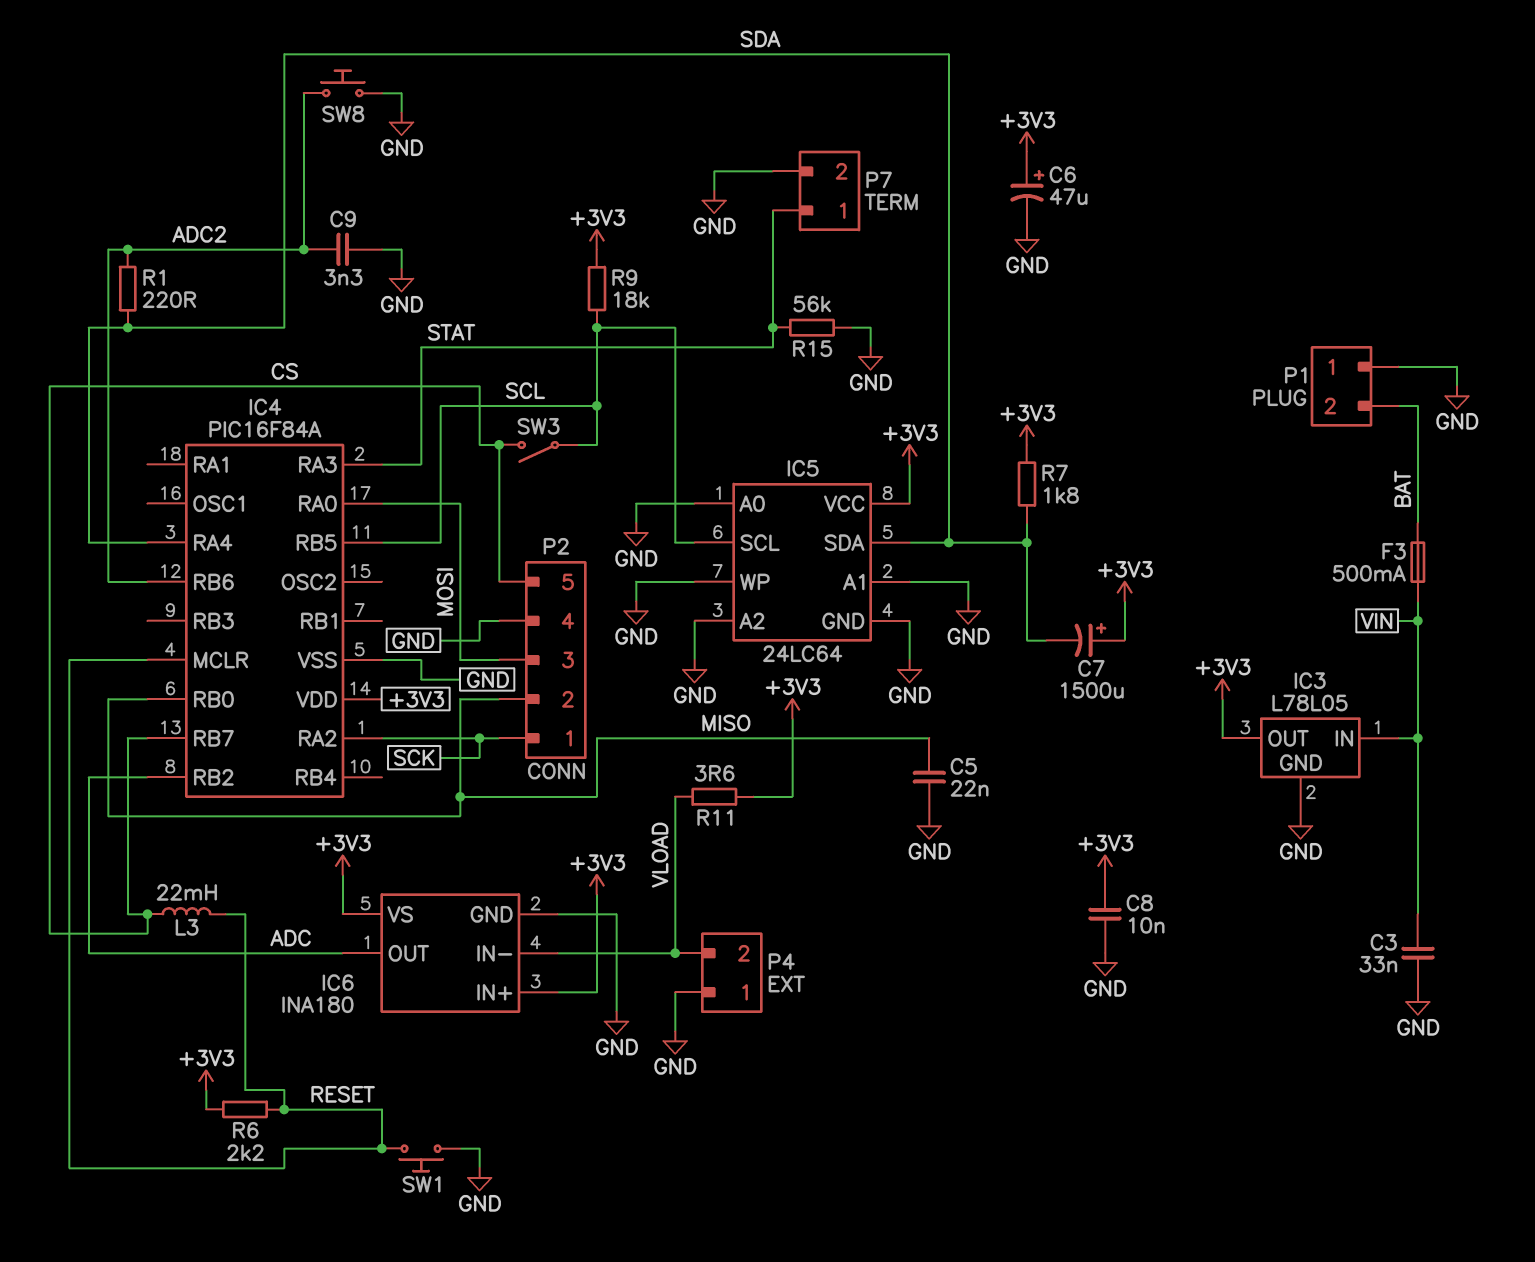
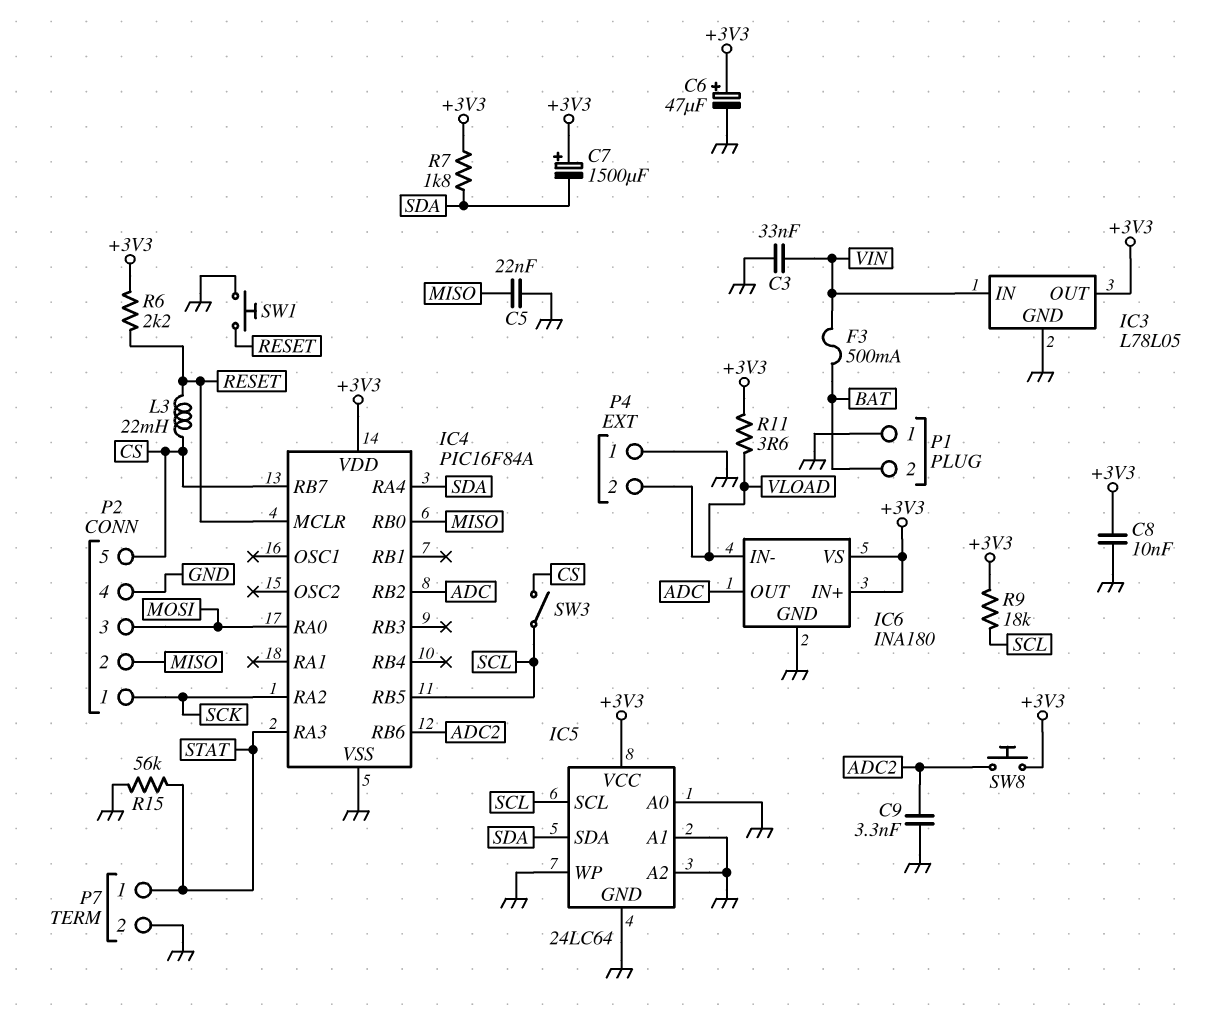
R1: 220 (ADC2, SDA) -> none
SW8: button (ADC2, GND) -> button (+3V3, ADC2)

